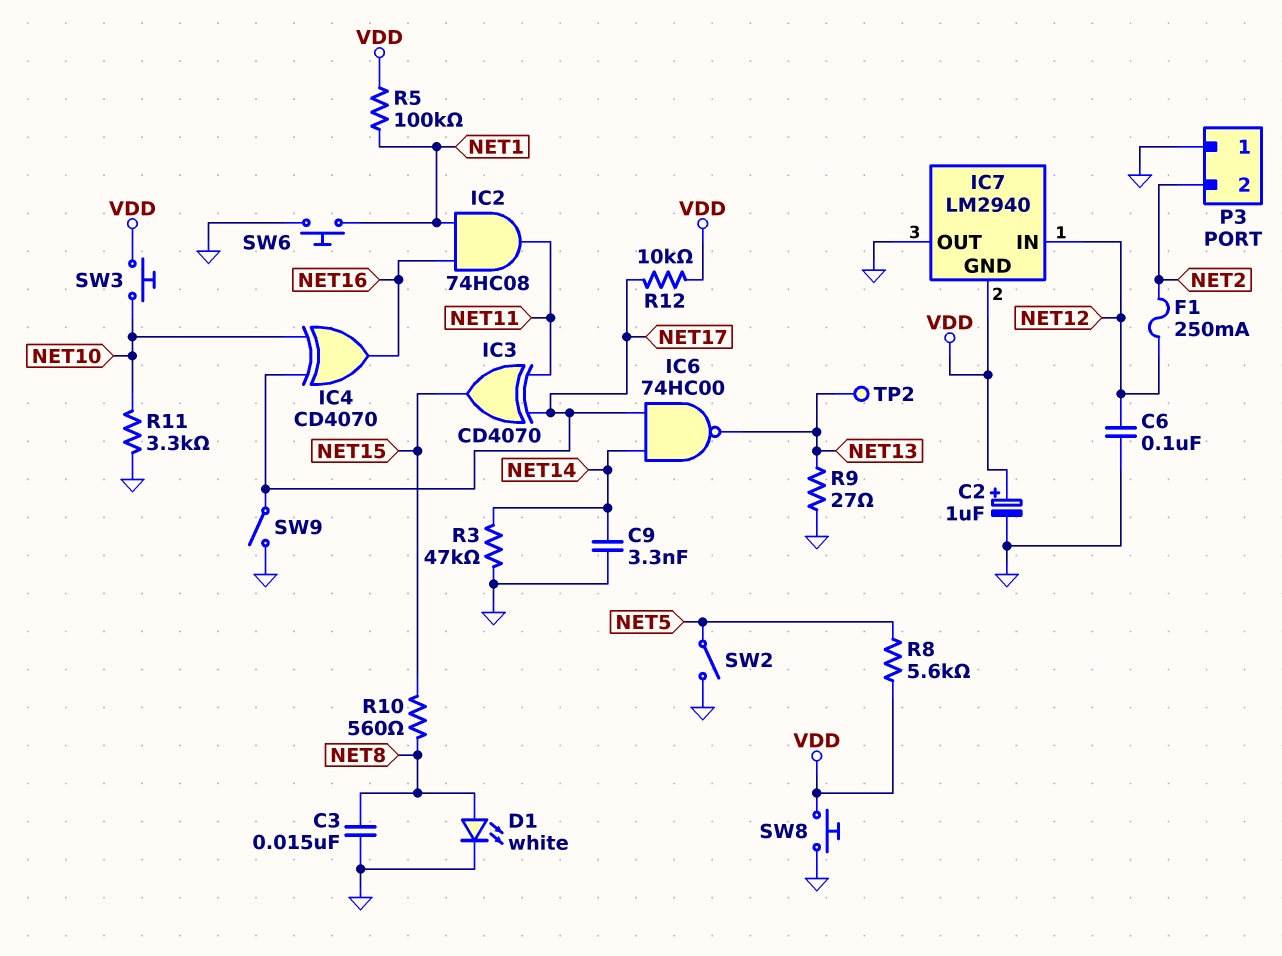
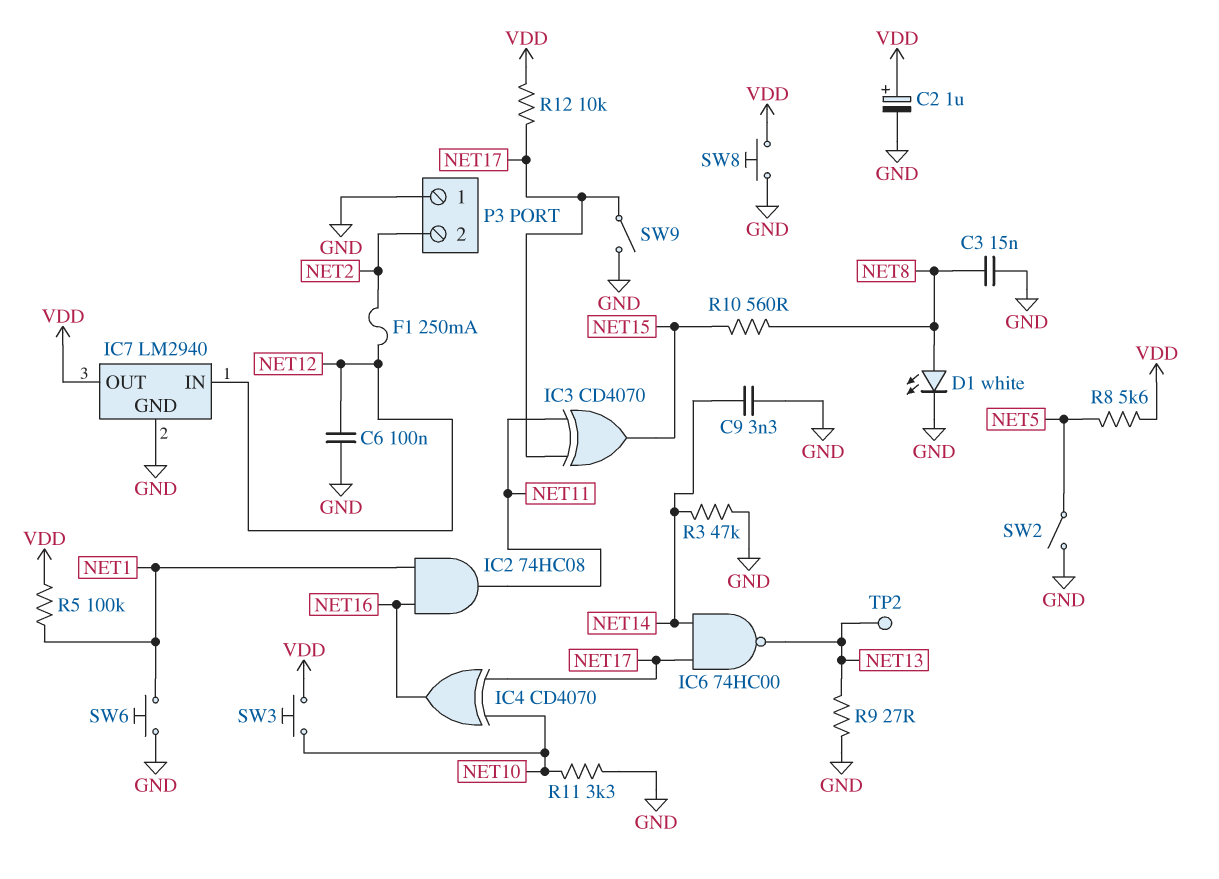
IC7 pin GND: VDD -> GND
IC7 pin OUT: GND -> VDD

